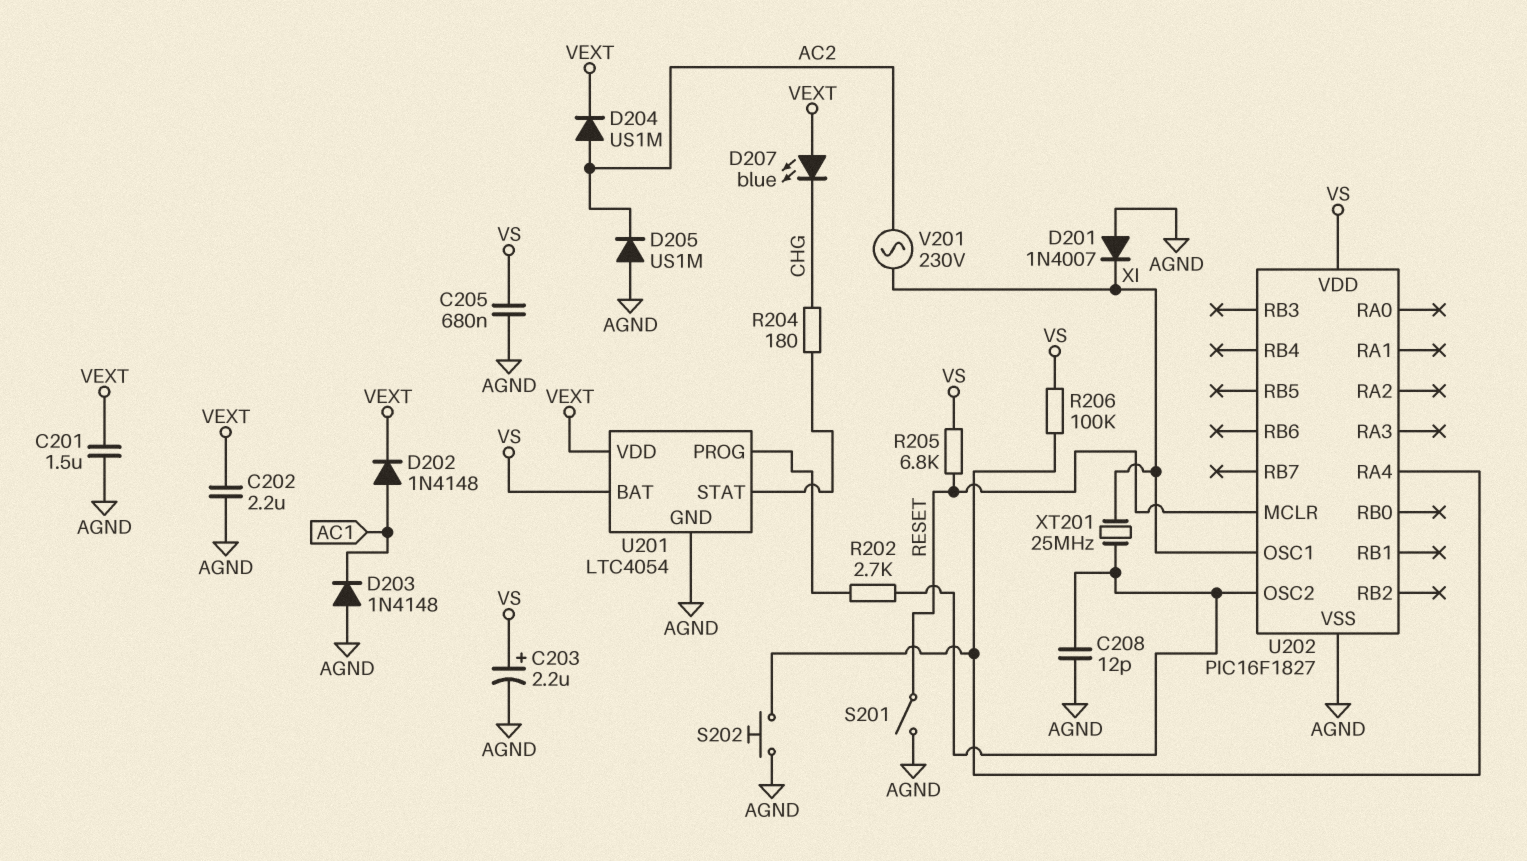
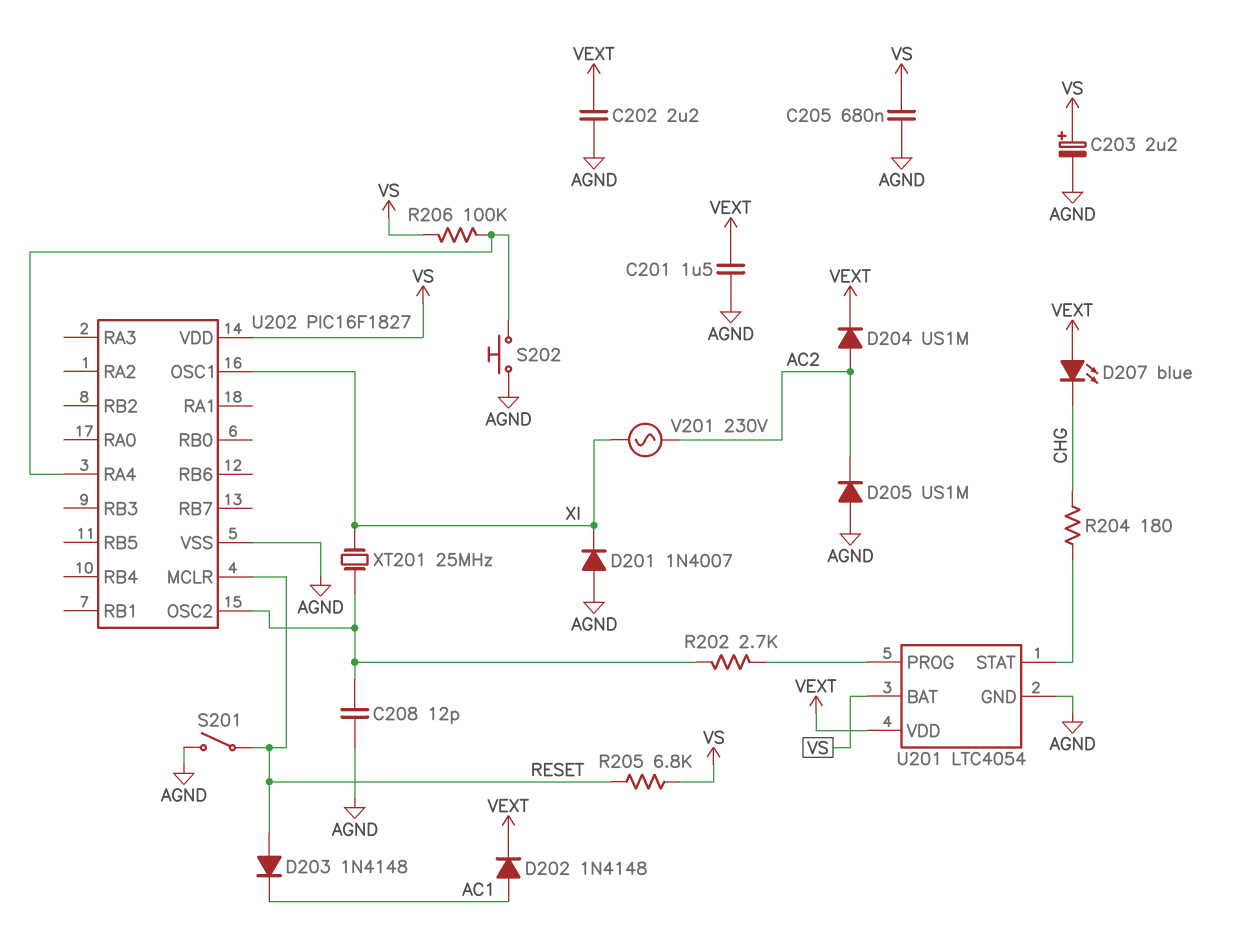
D203: diode 1N4148 (A AGND, K AC1) -> diode 1N4148 (A RESET, K AC1)

